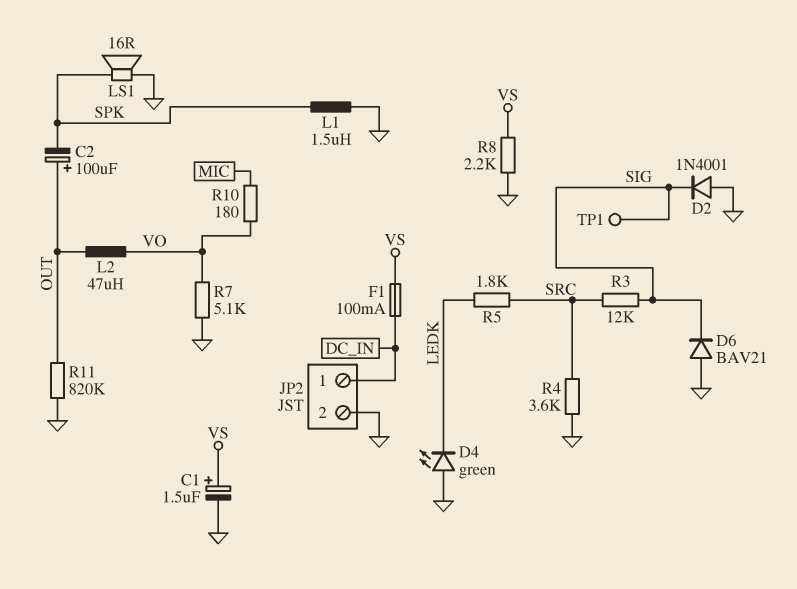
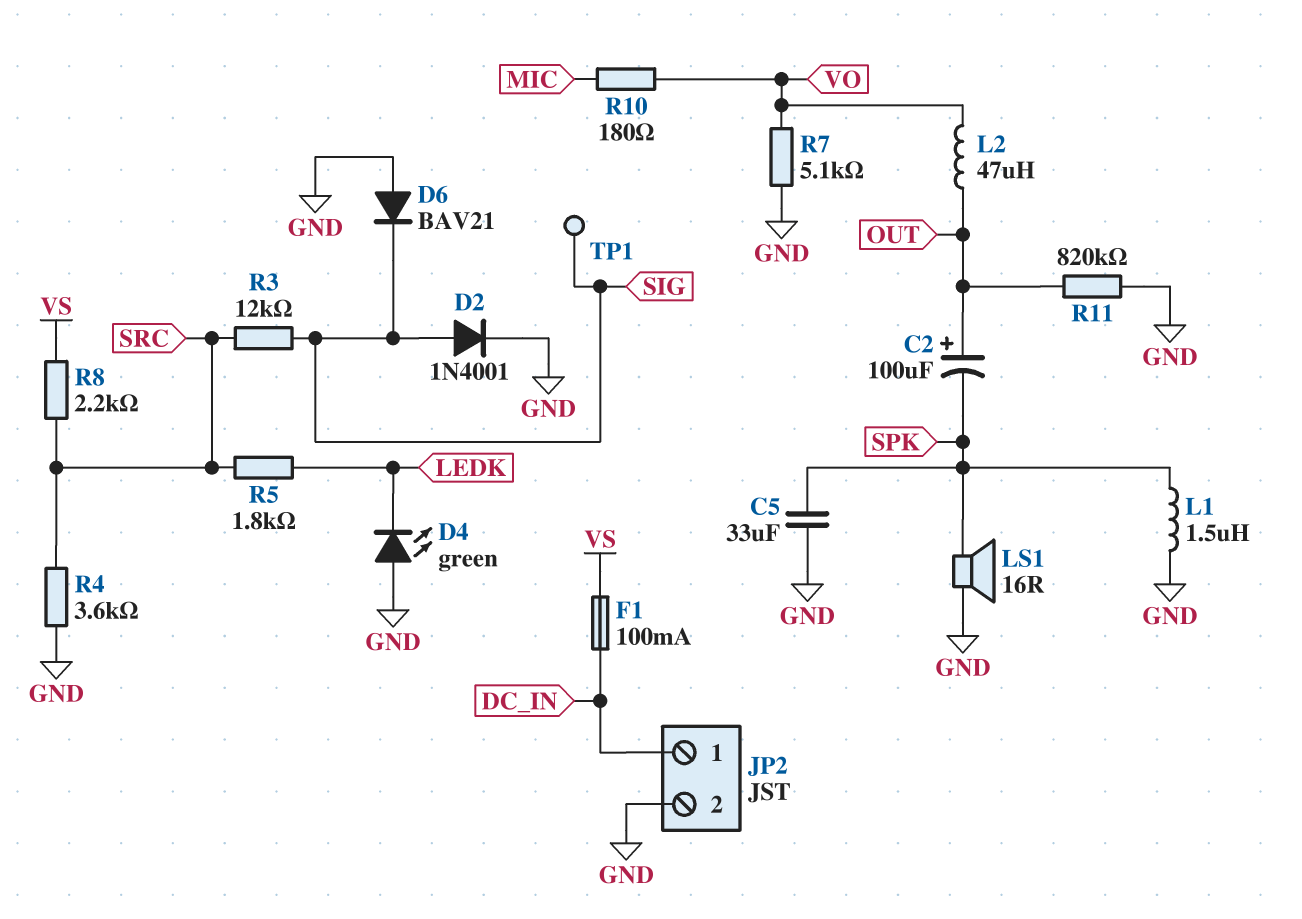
C1: 1.5uF (plus VS, minus GND) -> none
C5: none -> 33uF (GND, SPK)
D2: diode 1N4001 (A GND, K SIG) -> diode 1N4001 (A SIG, K GND)
R8: 2.2k (GND, VS) -> 2.2k (SRC, VS)

